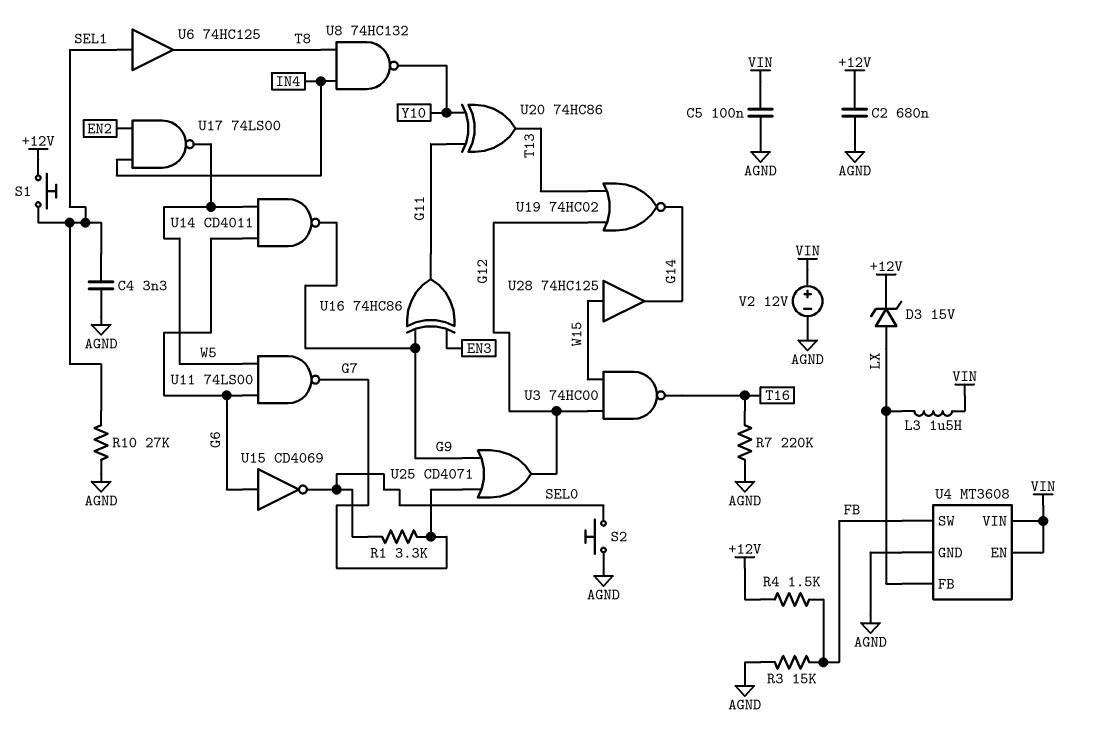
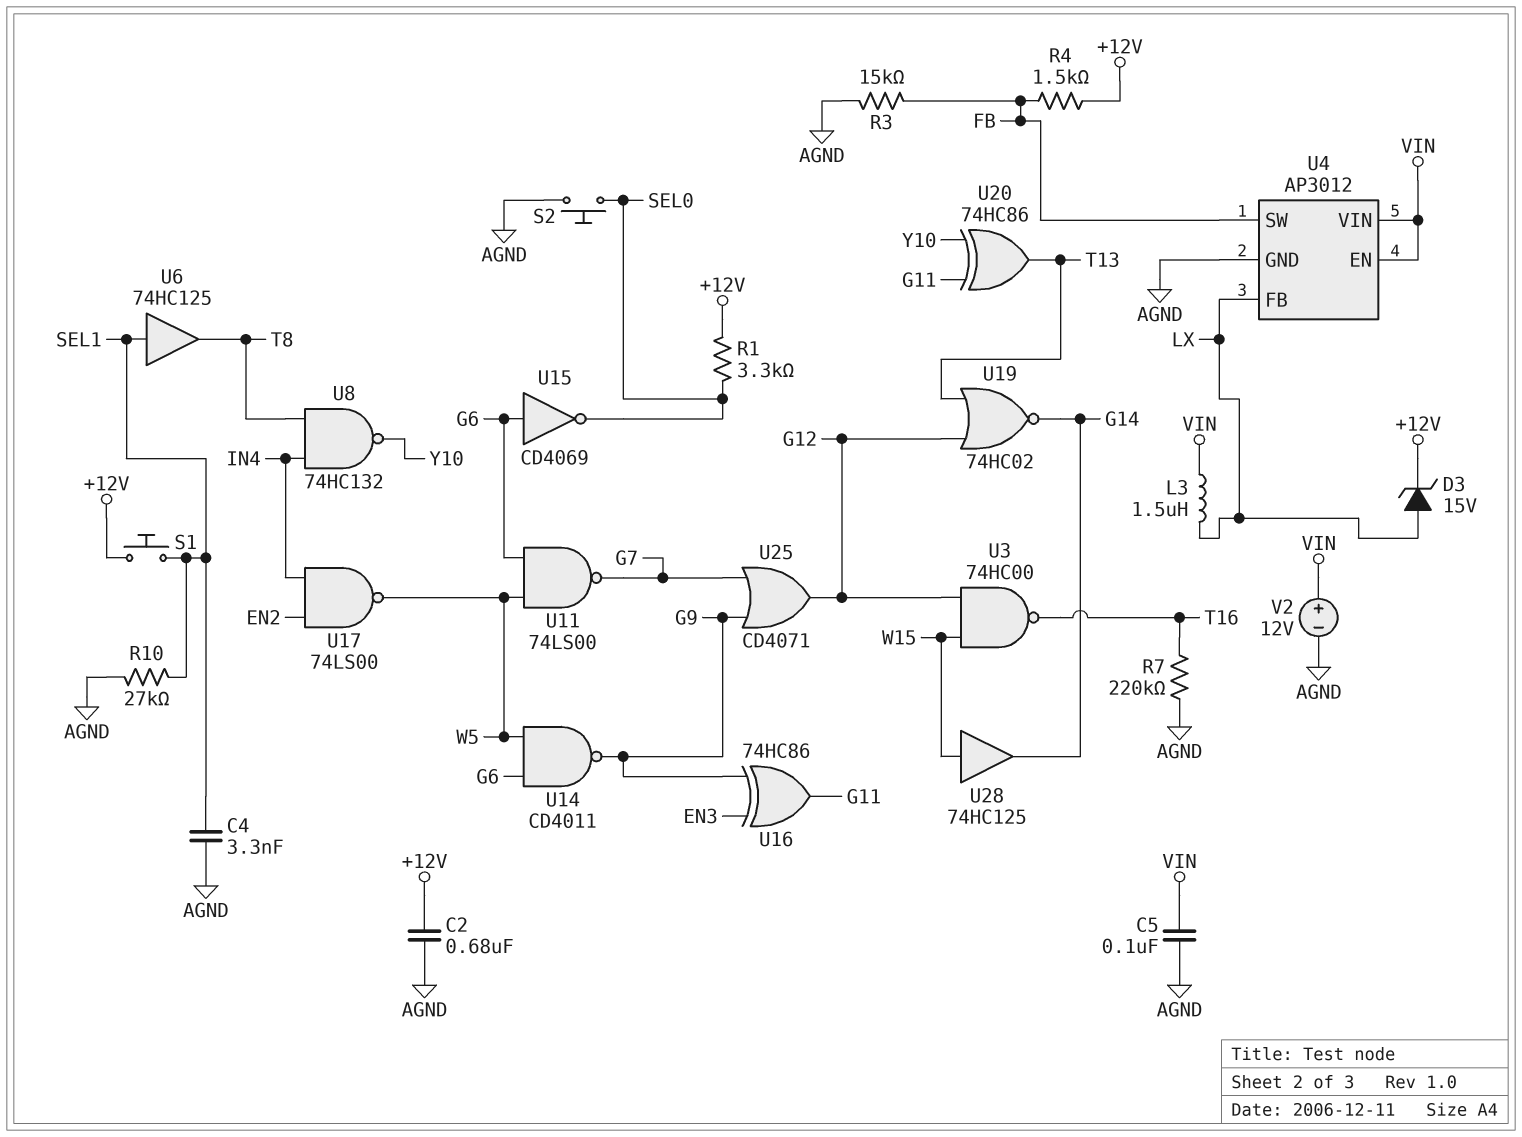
R1: 3.3k (G7, SEL0) -> 3.3k (+12V, SEL0)
U4: MT3608 -> AP3012

